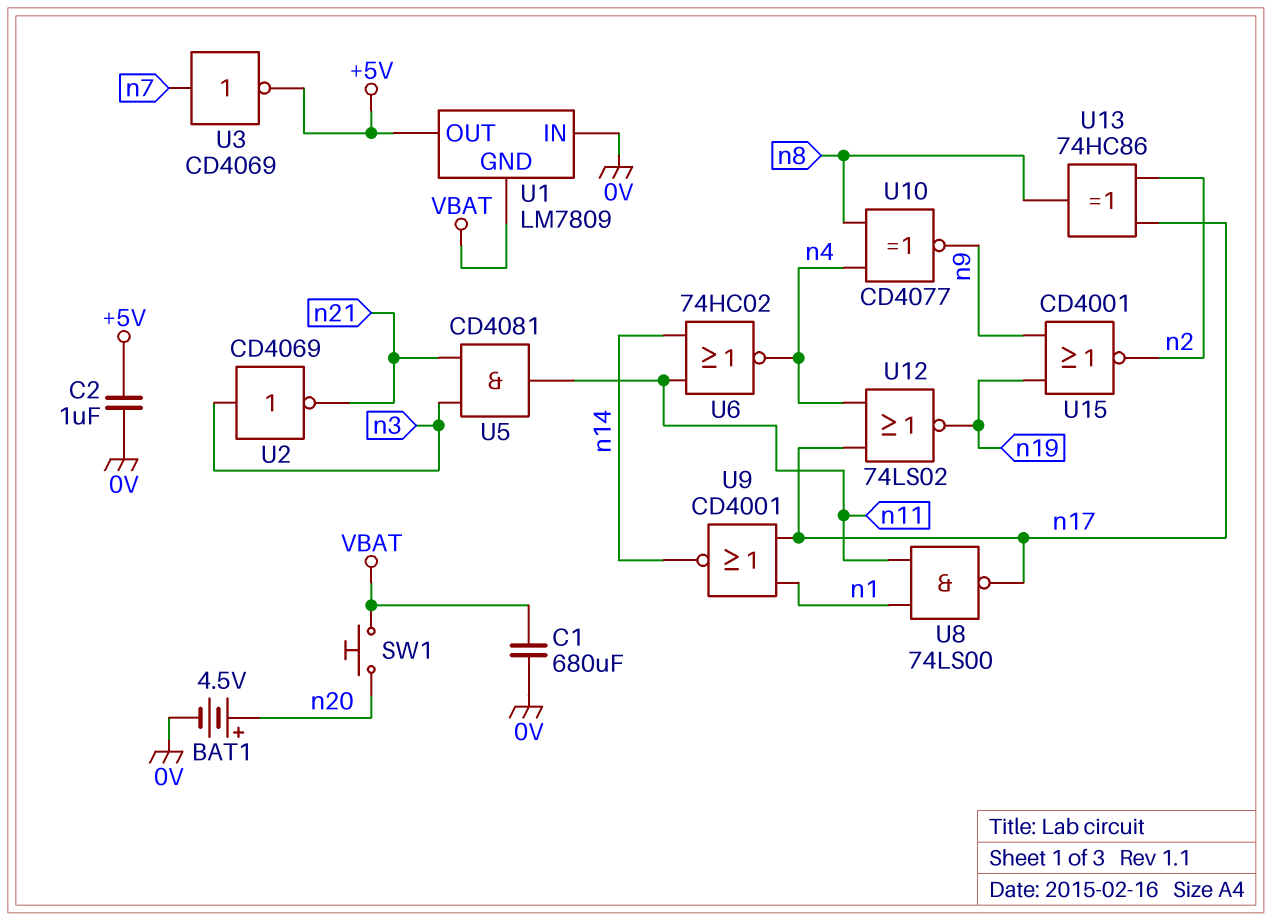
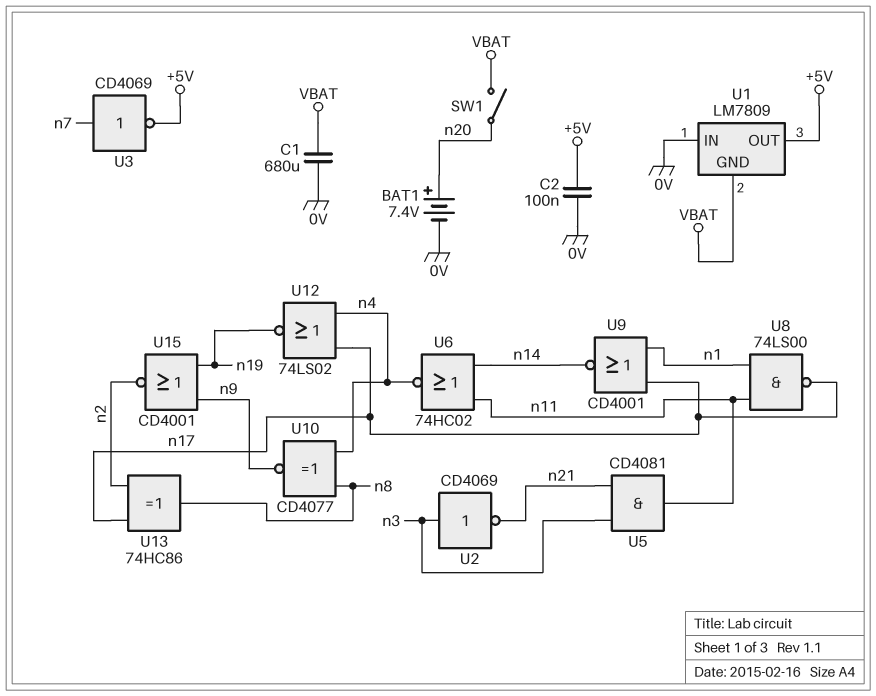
BAT1: 4.5V (plus n20, minus 0V) -> 7.4V (plus n20, minus 0V)
C2: 1uF (+5V, 0V) -> 100nF (+5V, 0V)
SW1: button (VBAT, n20) -> switch (VBAT, n20)

